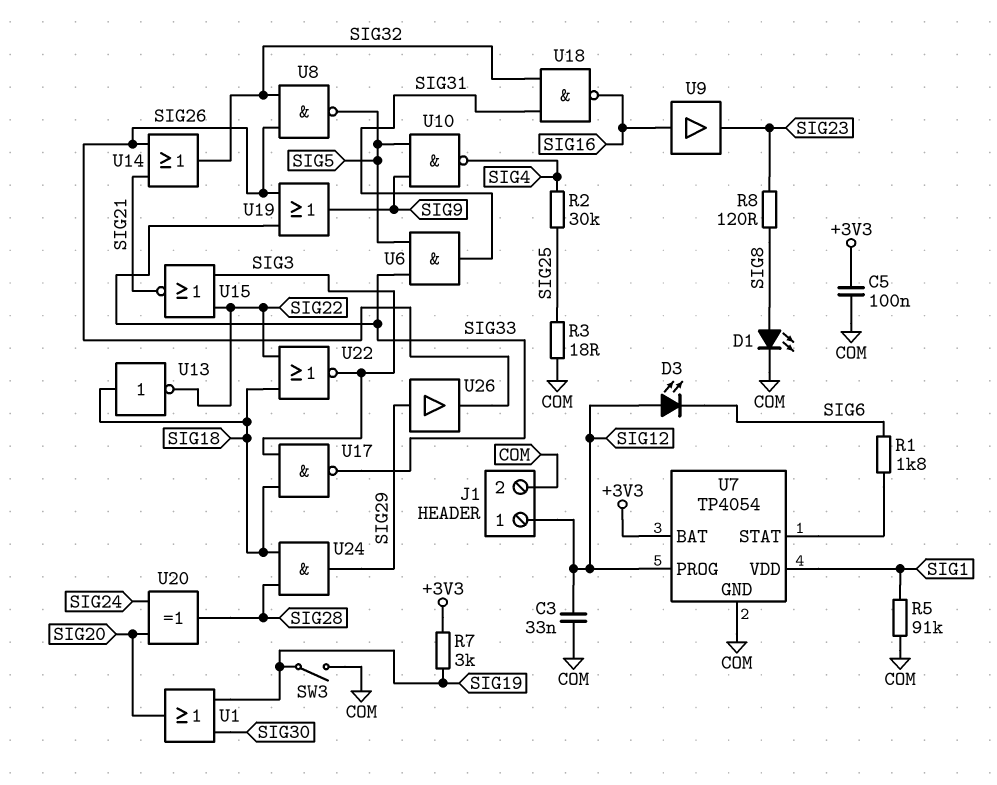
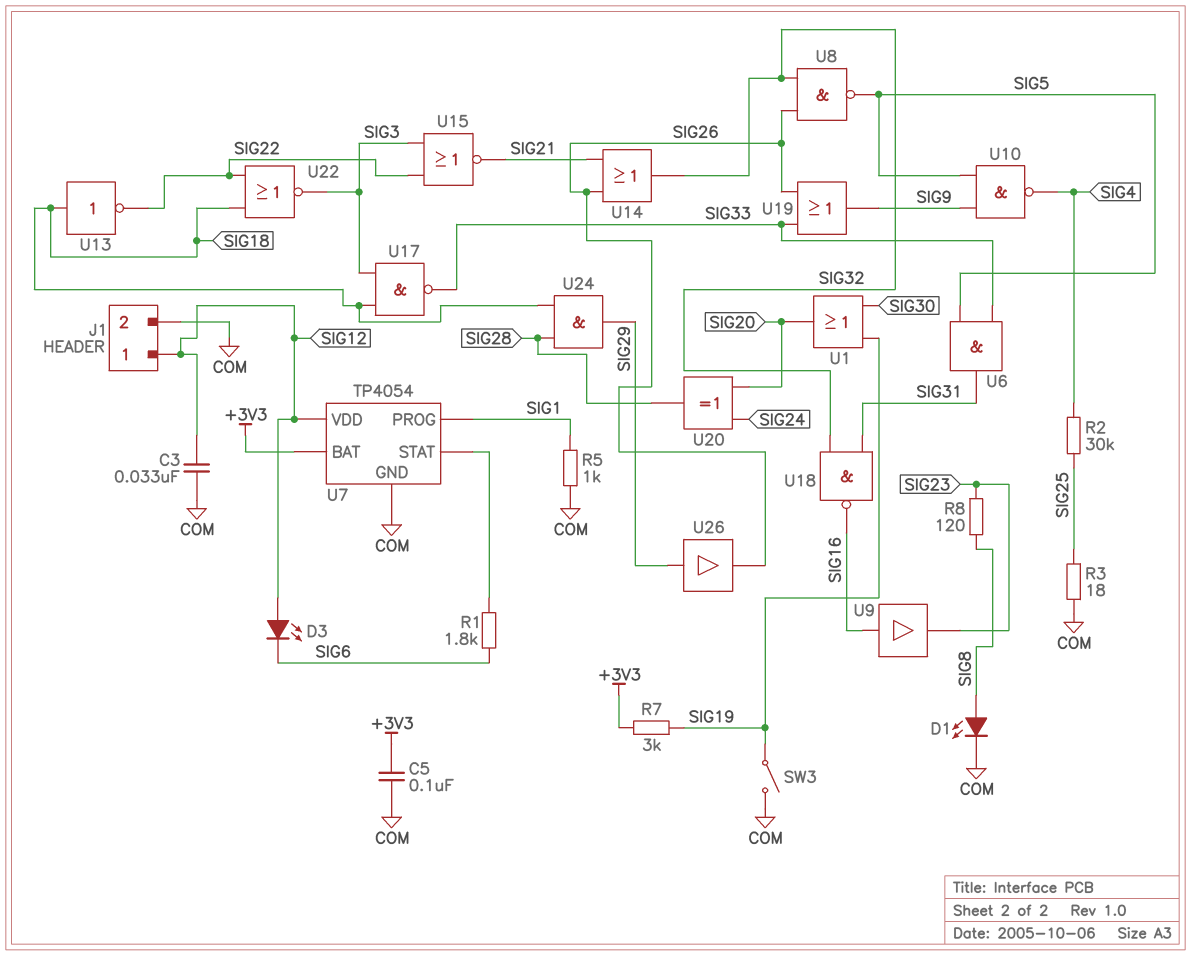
R5: 91k (COM, SIG1) -> 1k (COM, SIG1)
U7 pin PROG: SIG12 -> SIG1
U7 pin VDD: SIG1 -> SIG12

